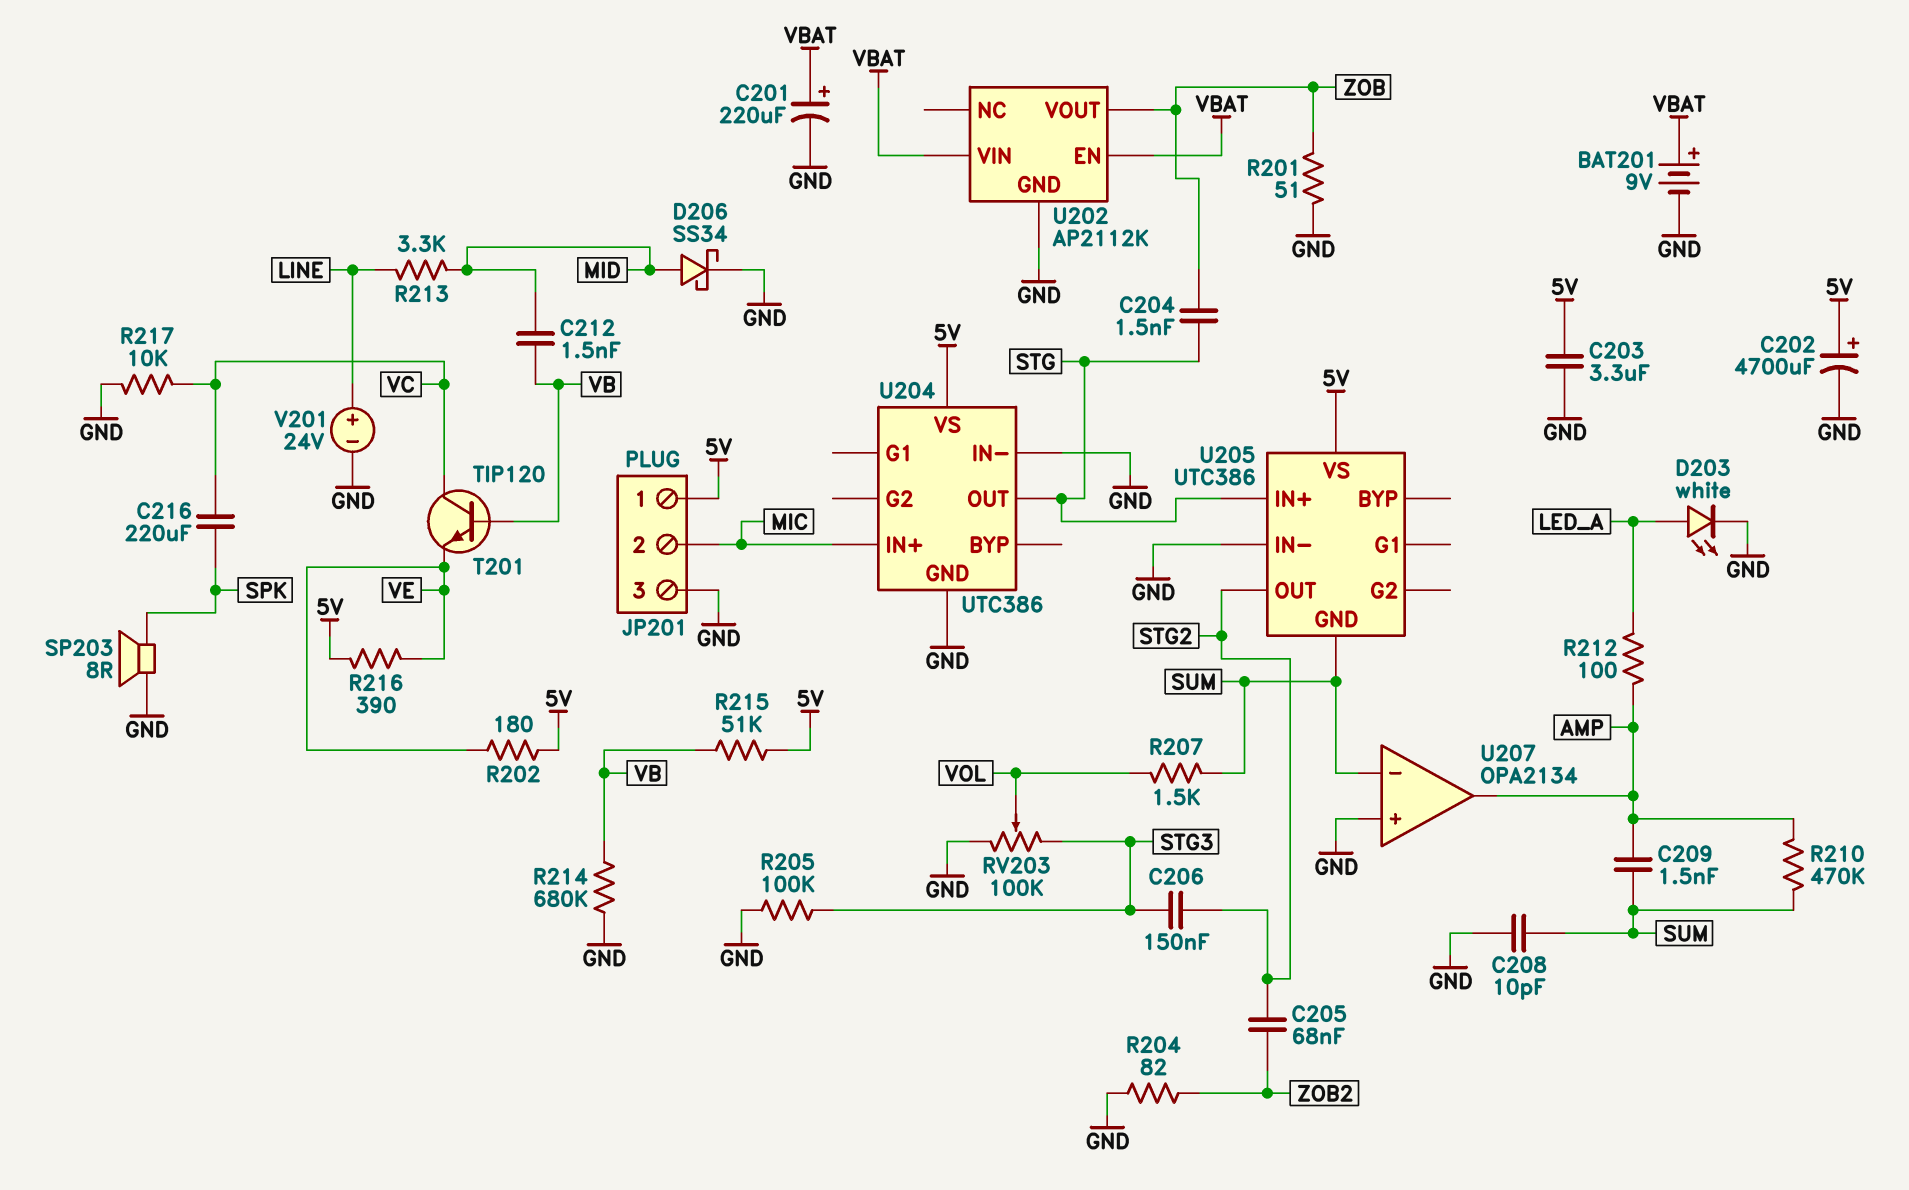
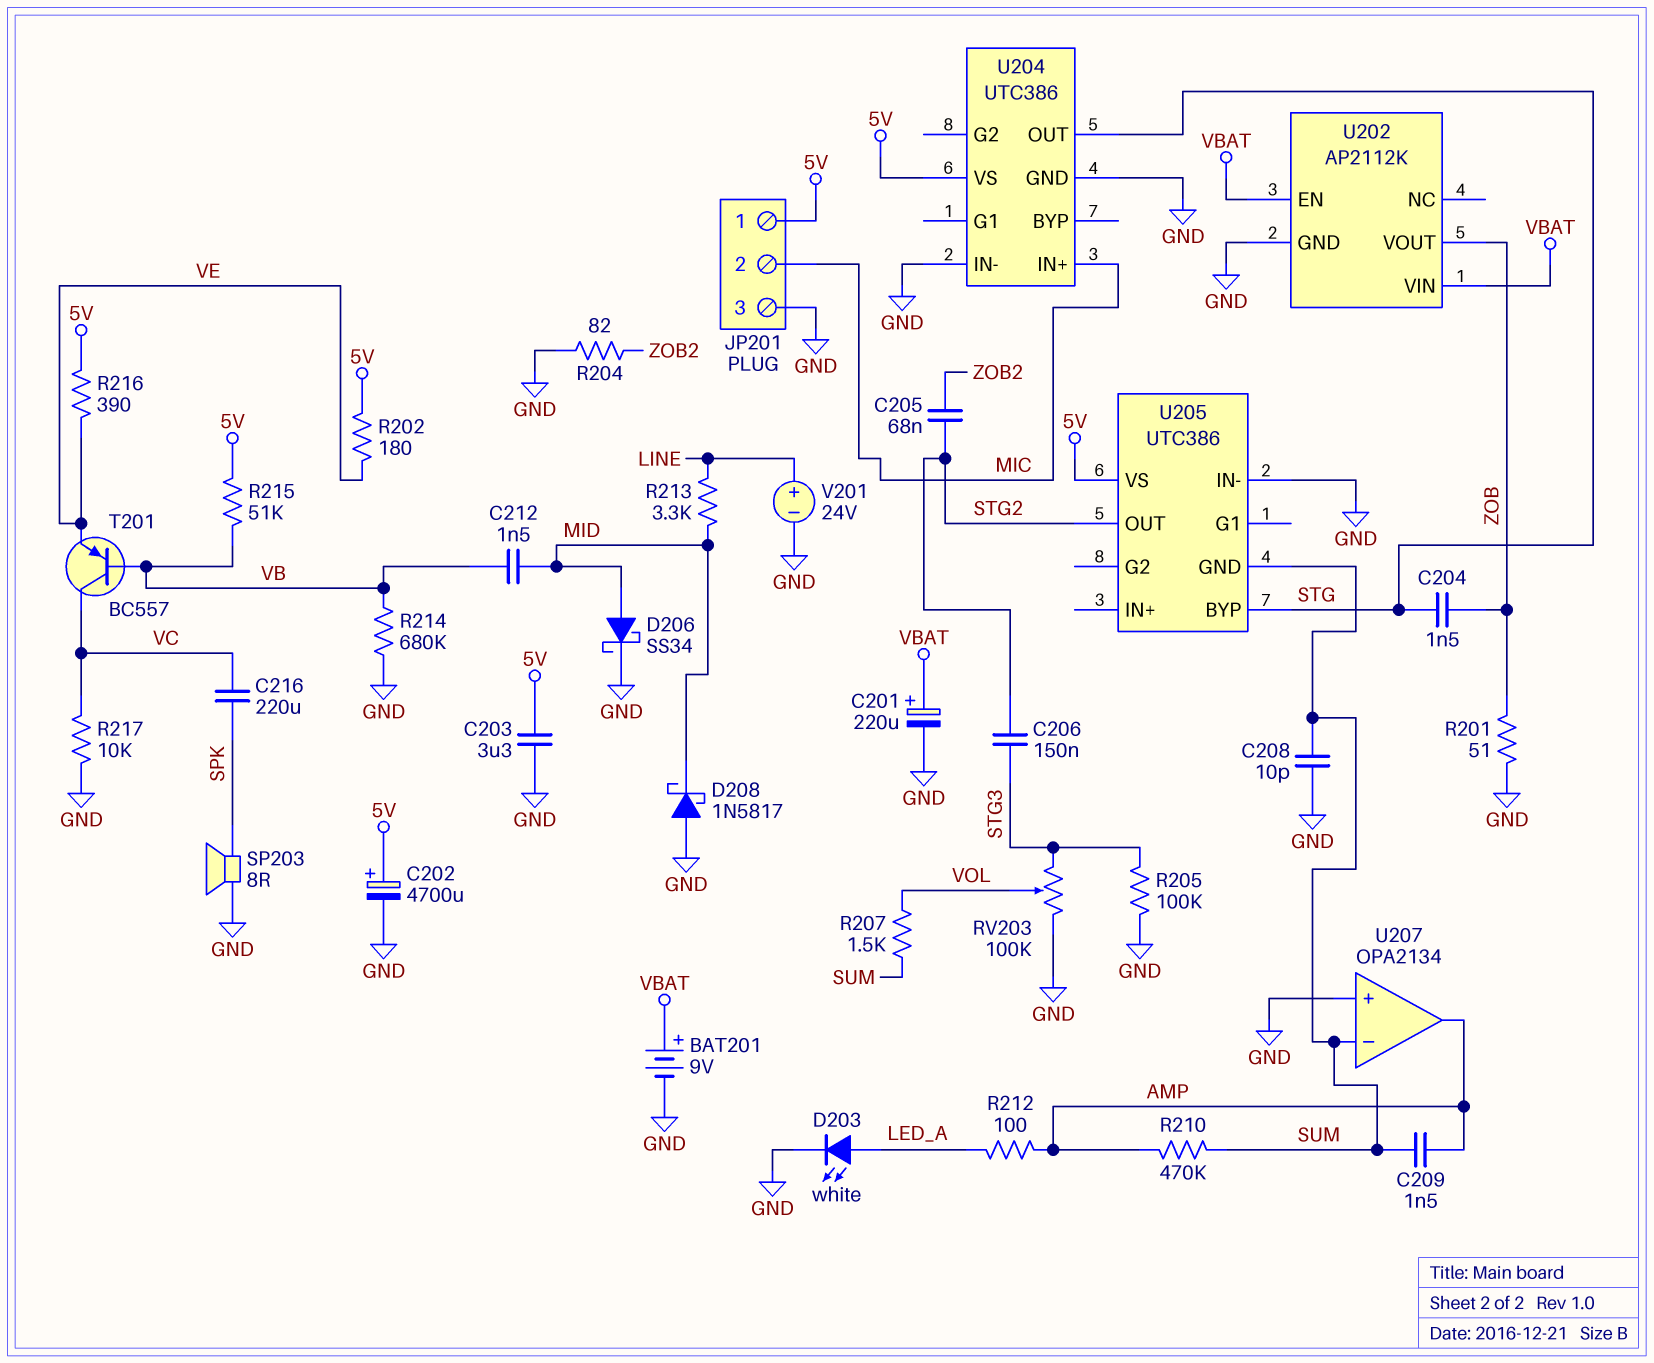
D208: none -> schottky 1N5817 (A GND, K MID)
T201: NPN TIP120 (B VB, C VC, E VE) -> PNP BC557 (B VB, C VC, E VE)
U205 pin BYP: none -> STG
U205 pin IN+: STG -> none

